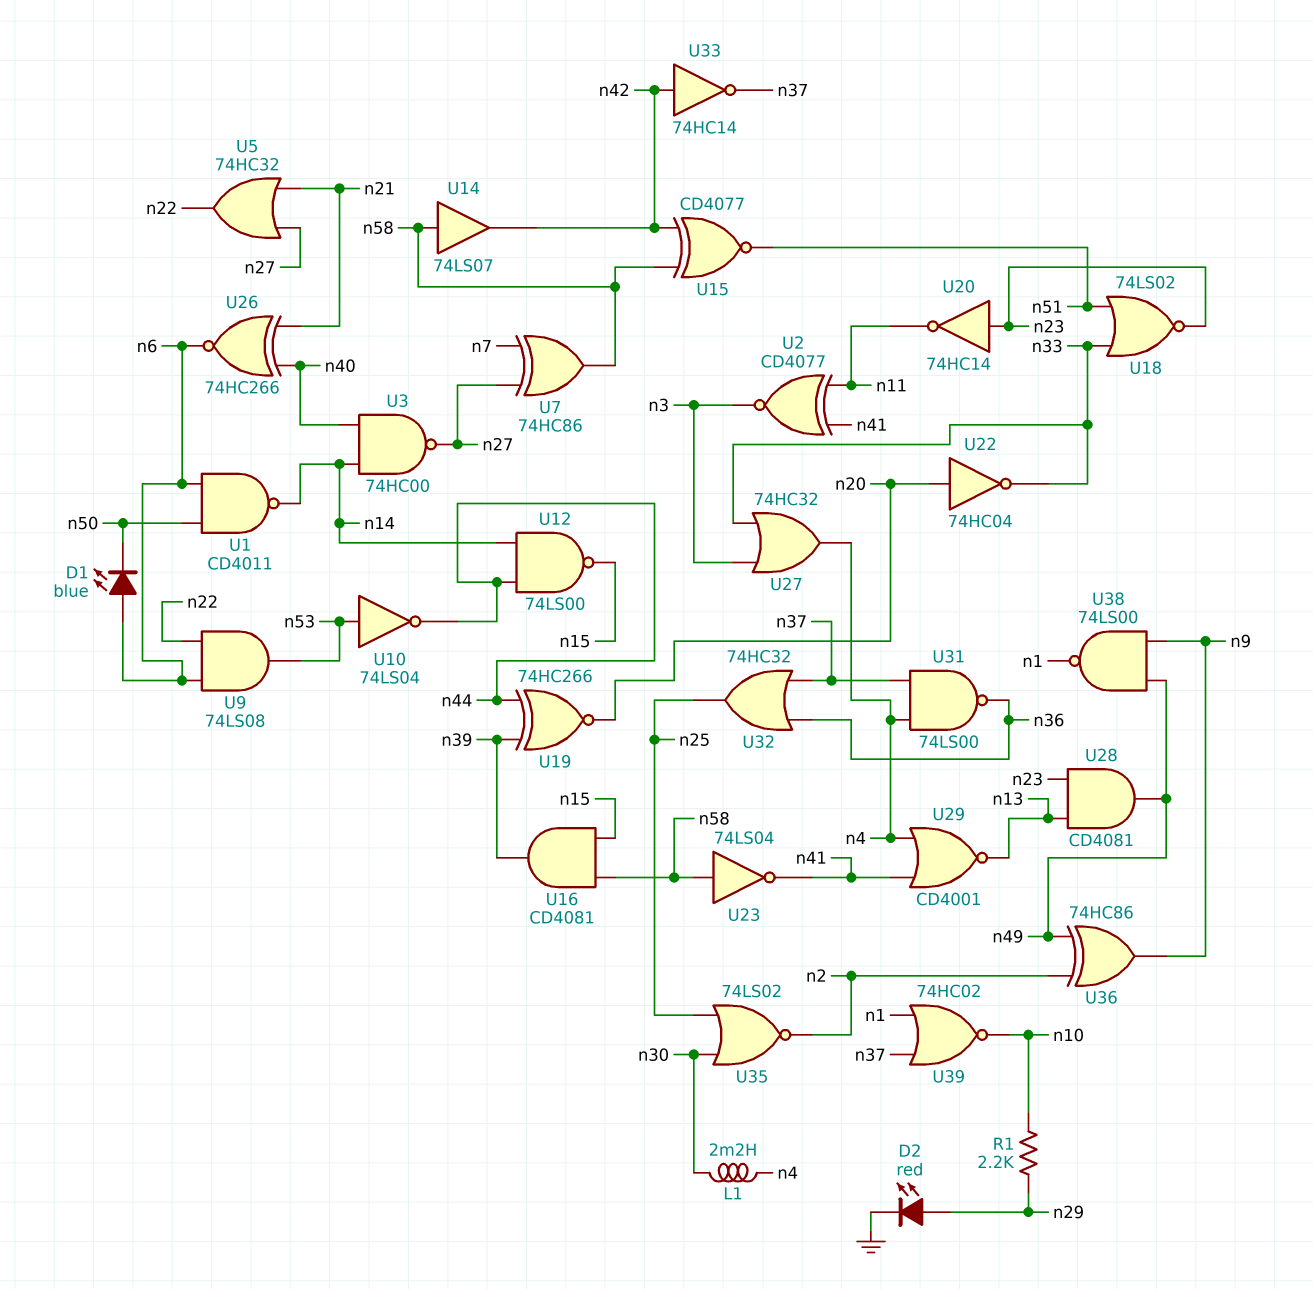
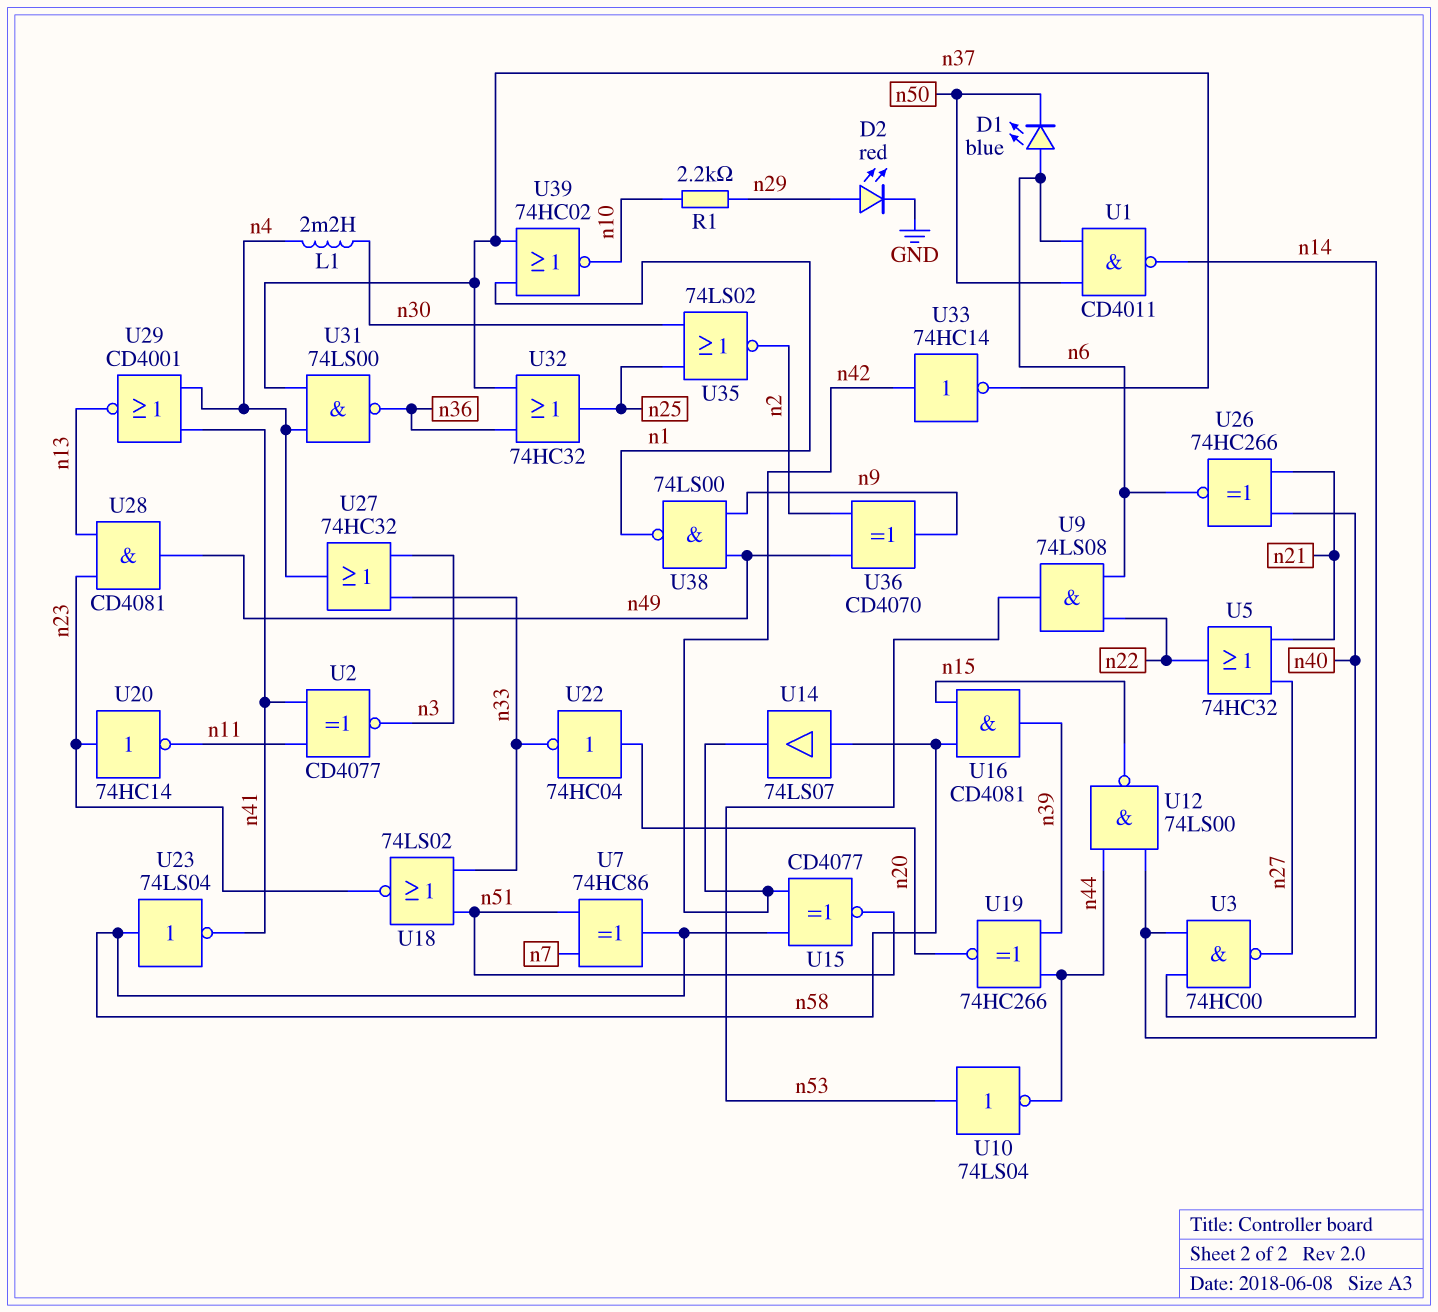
U7: XOR 74HC86 (in n7, in n27, out n58) -> XOR 74HC86 (in n7, in n51, out n58)
U36: XOR 74HC86 (in n2, in n49, out n9) -> XOR CD4070 (in n2, in n49, out n9)

